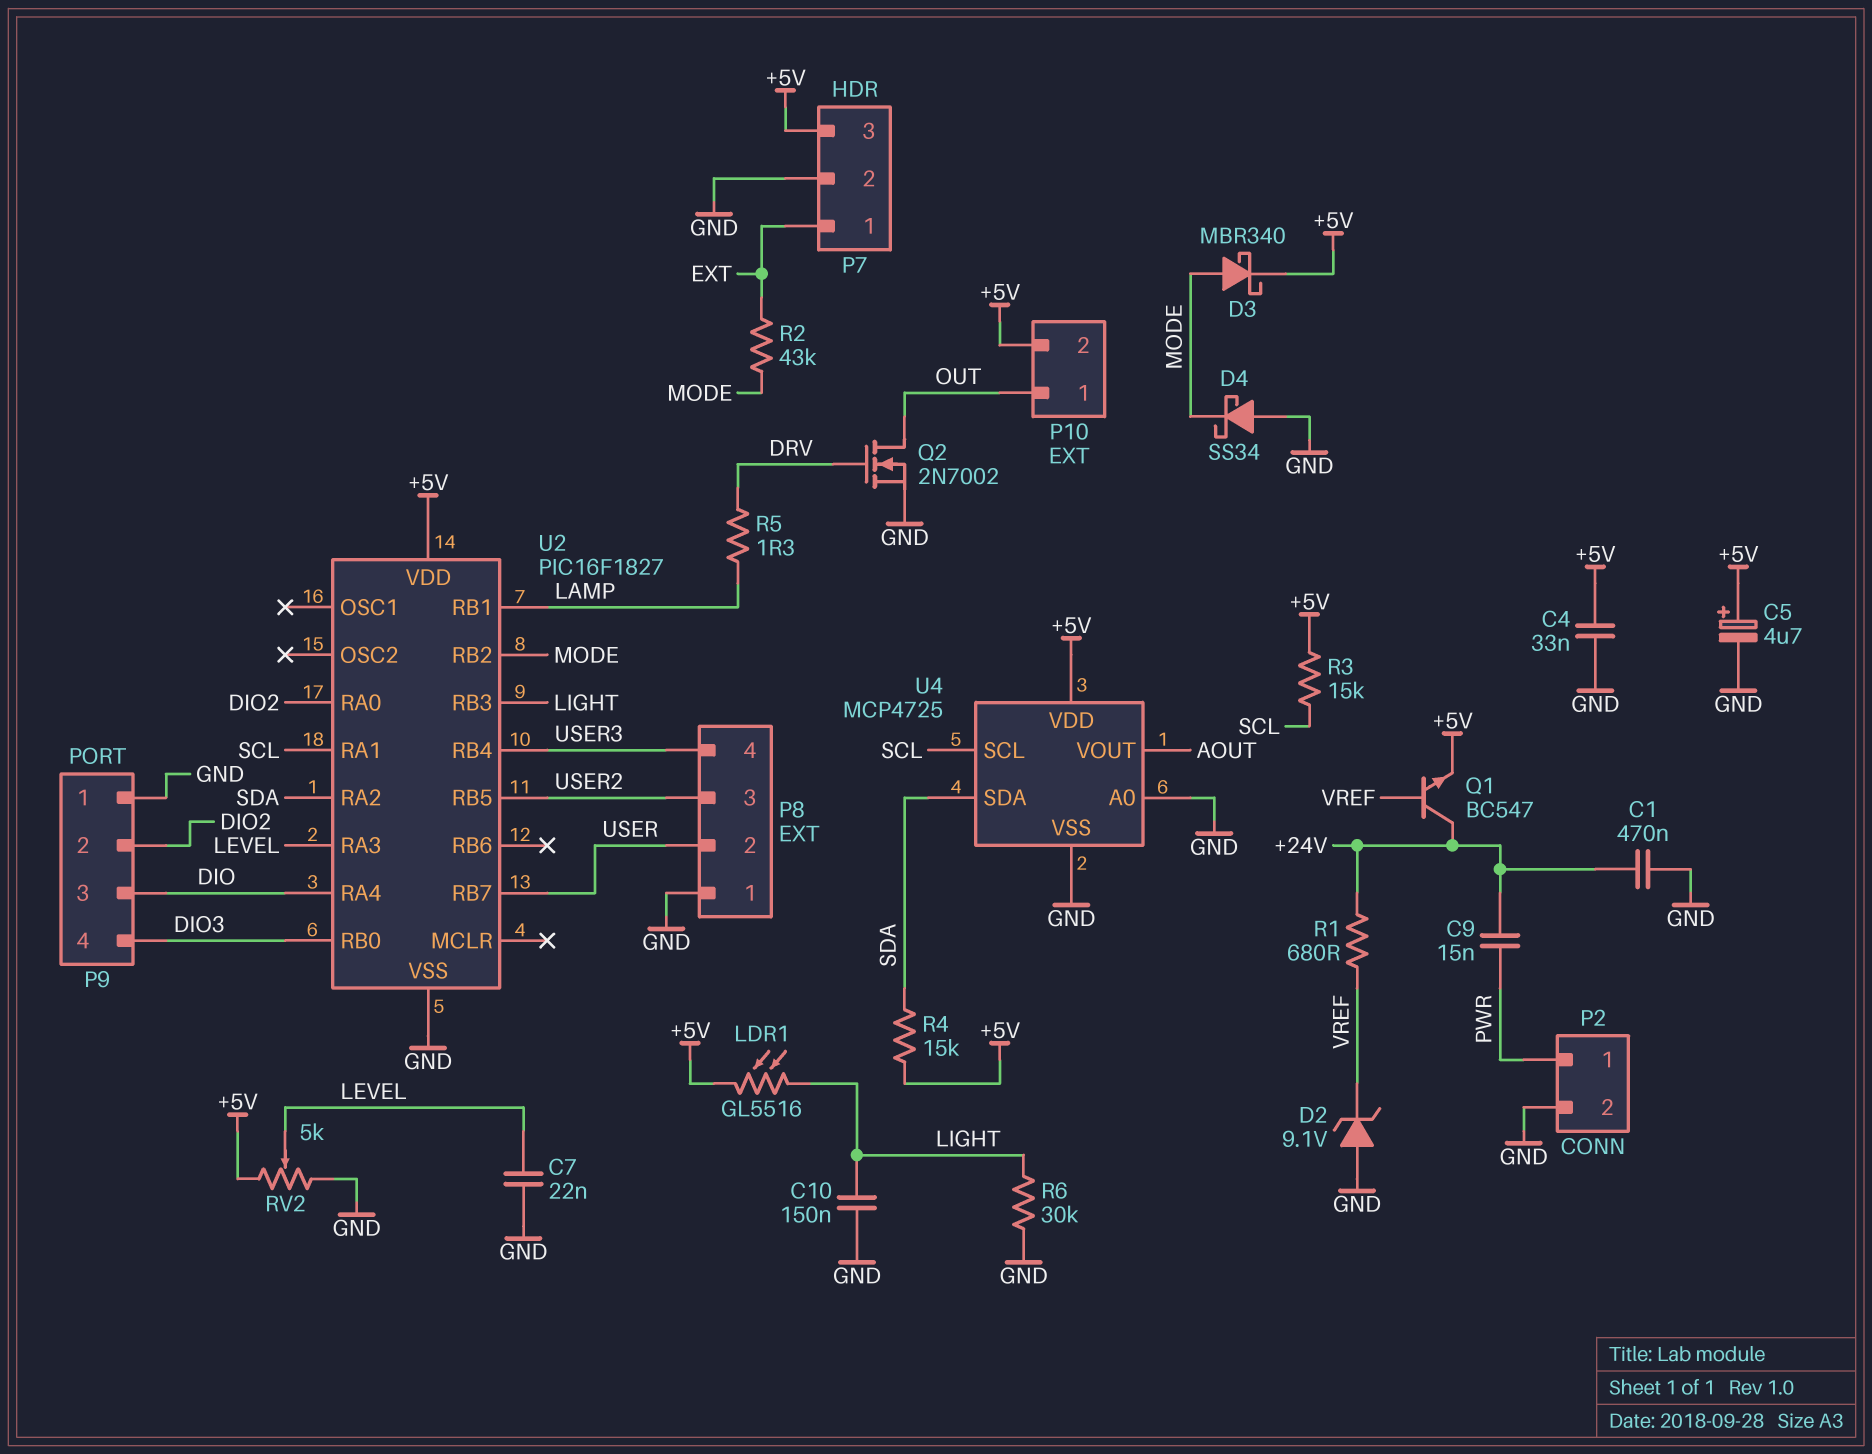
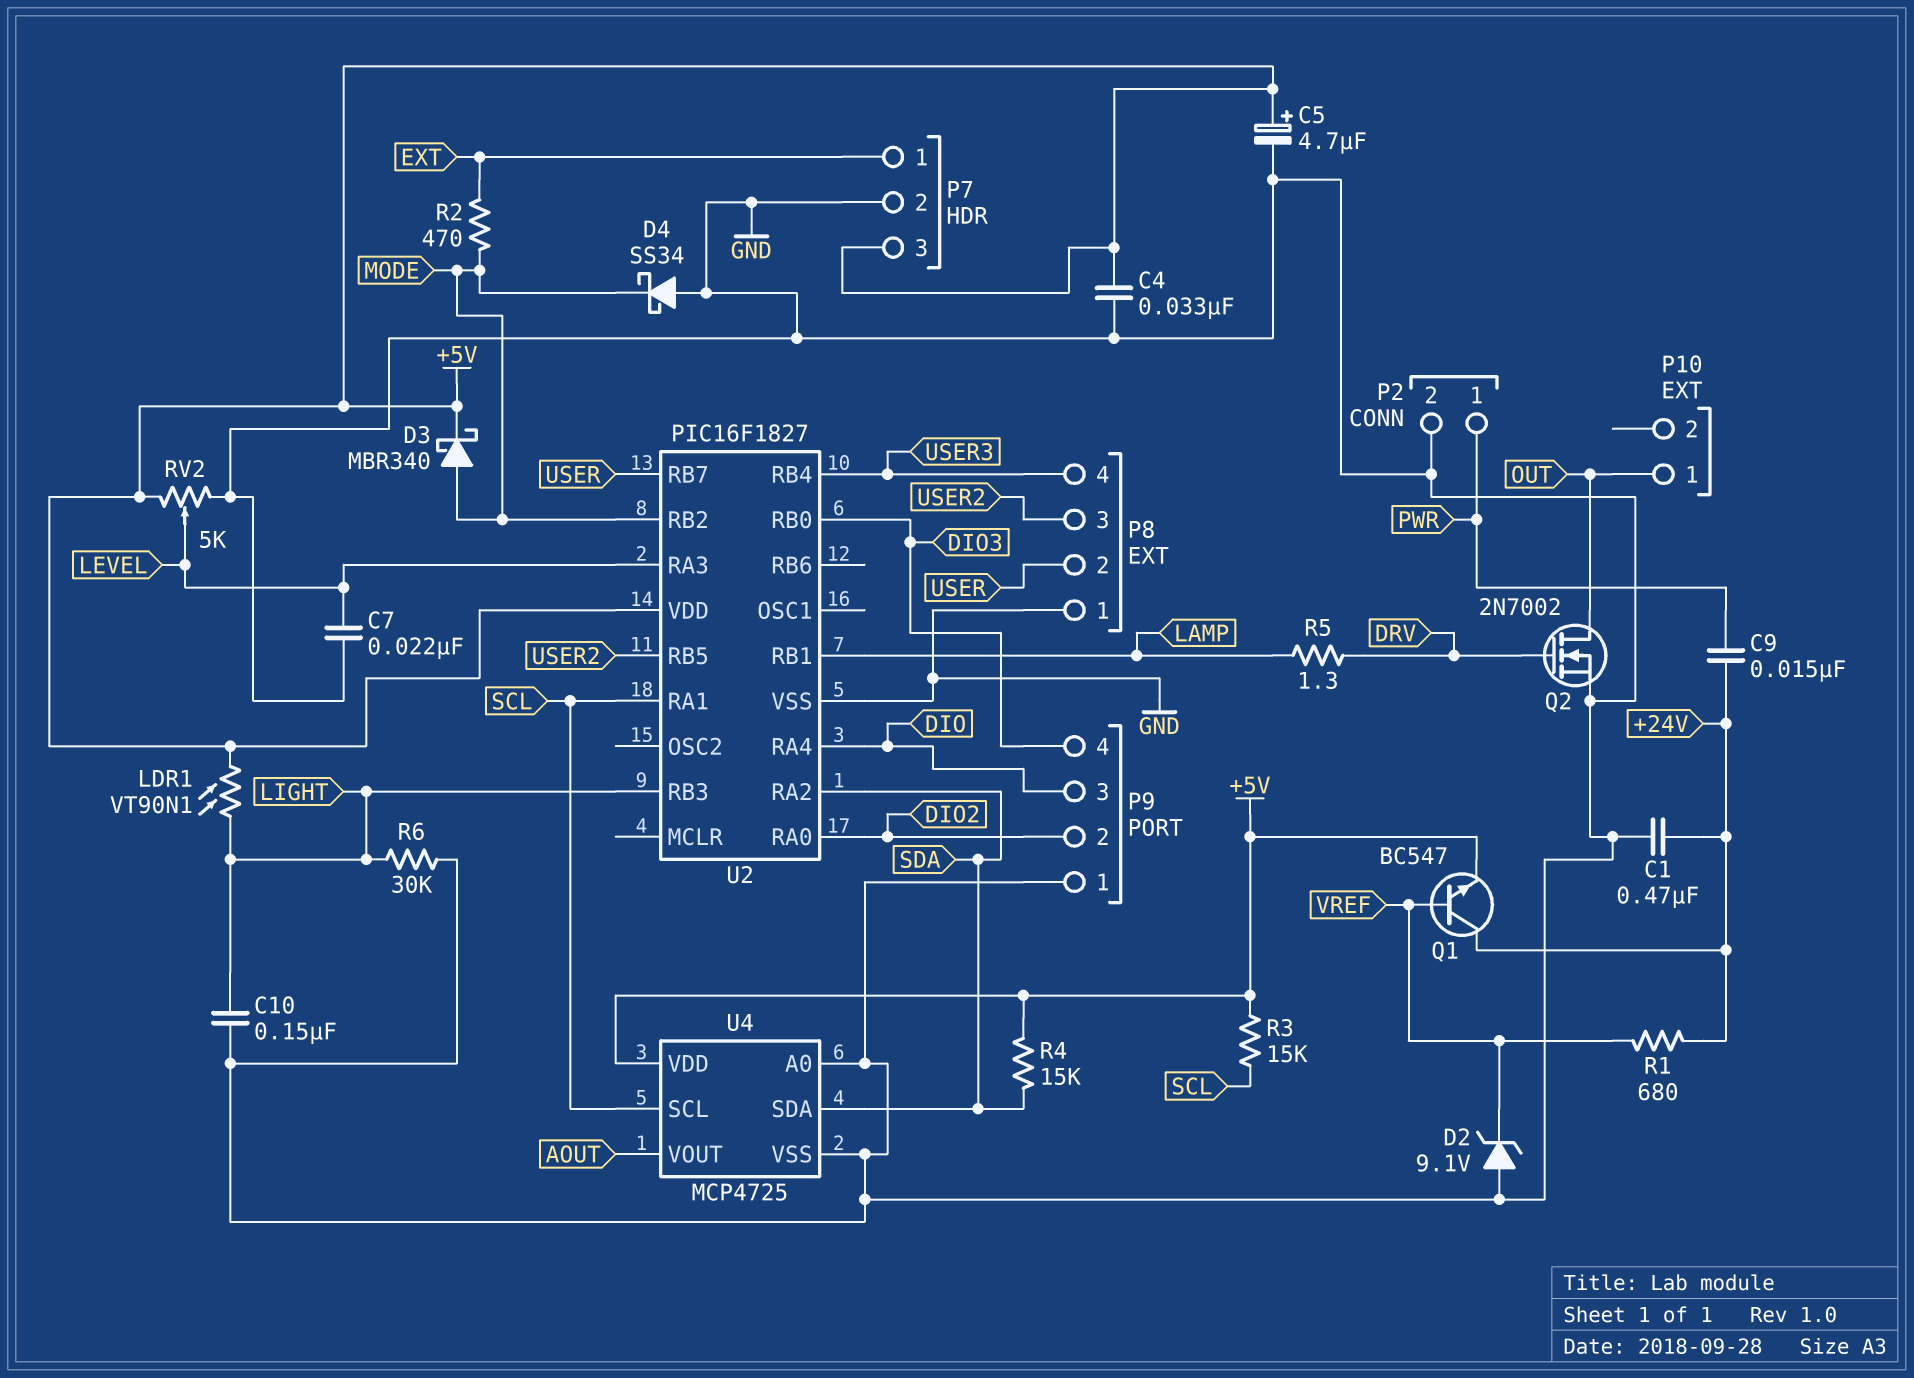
LDR1: GL5516 (+5V, LIGHT) -> VT90N1 (+5V, LIGHT)
P10 pin 2: +5V -> none
R2: 43k (EXT, MODE) -> 470 (EXT, MODE)

